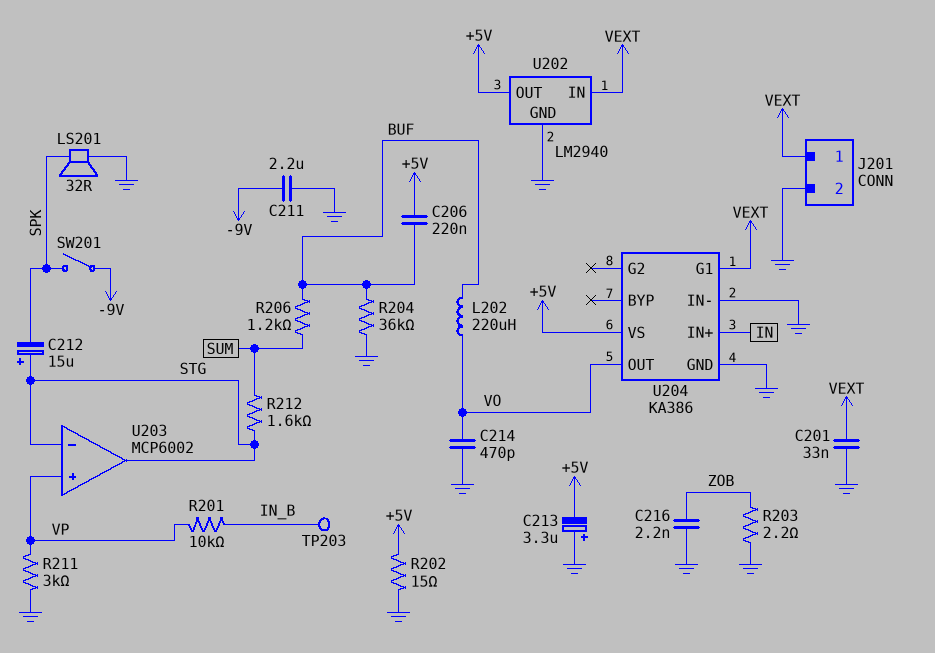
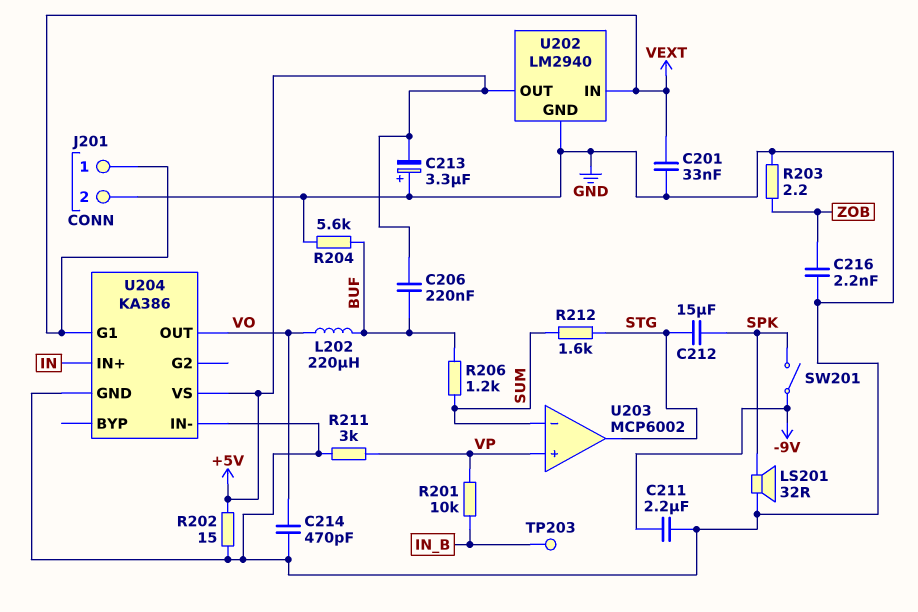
C212: 15uF (plus STG, minus SPK) -> 15uF (SPK, STG)
R204: 36k (BUF, GND) -> 5.6k (BUF, GND)
U203 pin in-: STG -> SUM

